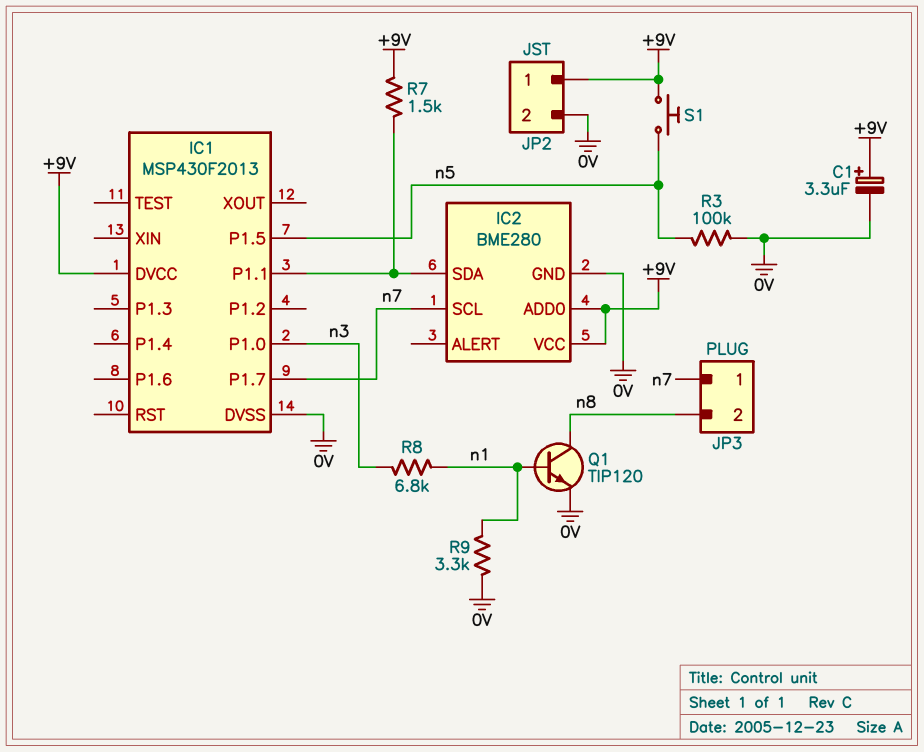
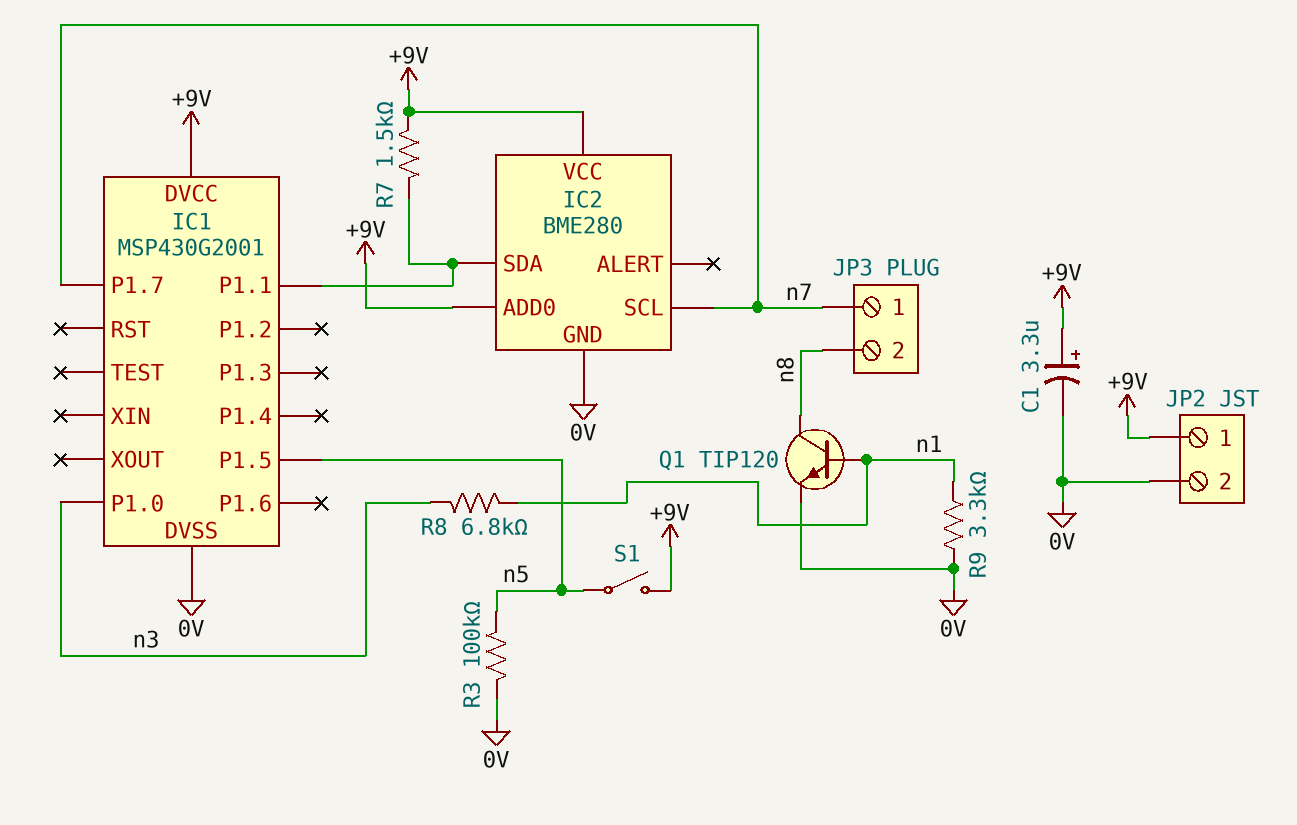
IC1: MSP430F2013 -> MSP430G2001
S1: button (+9V, n5) -> switch (+9V, n5)

